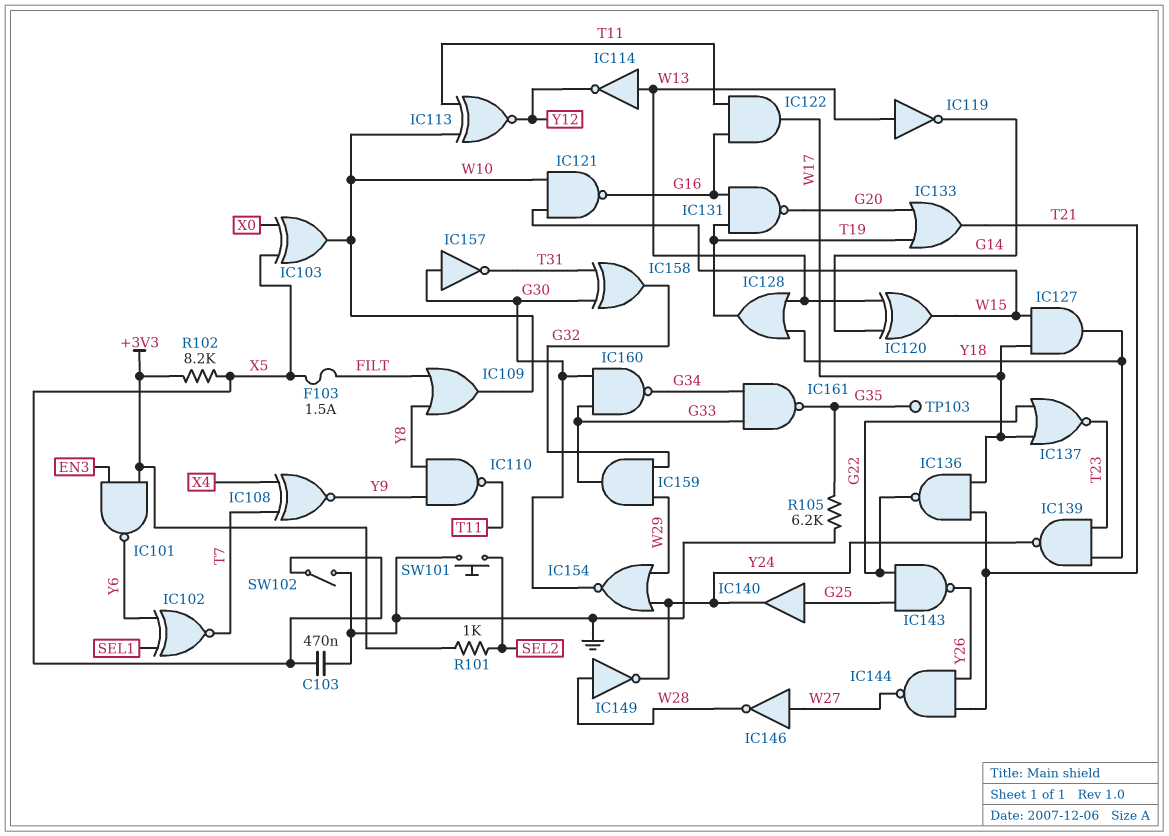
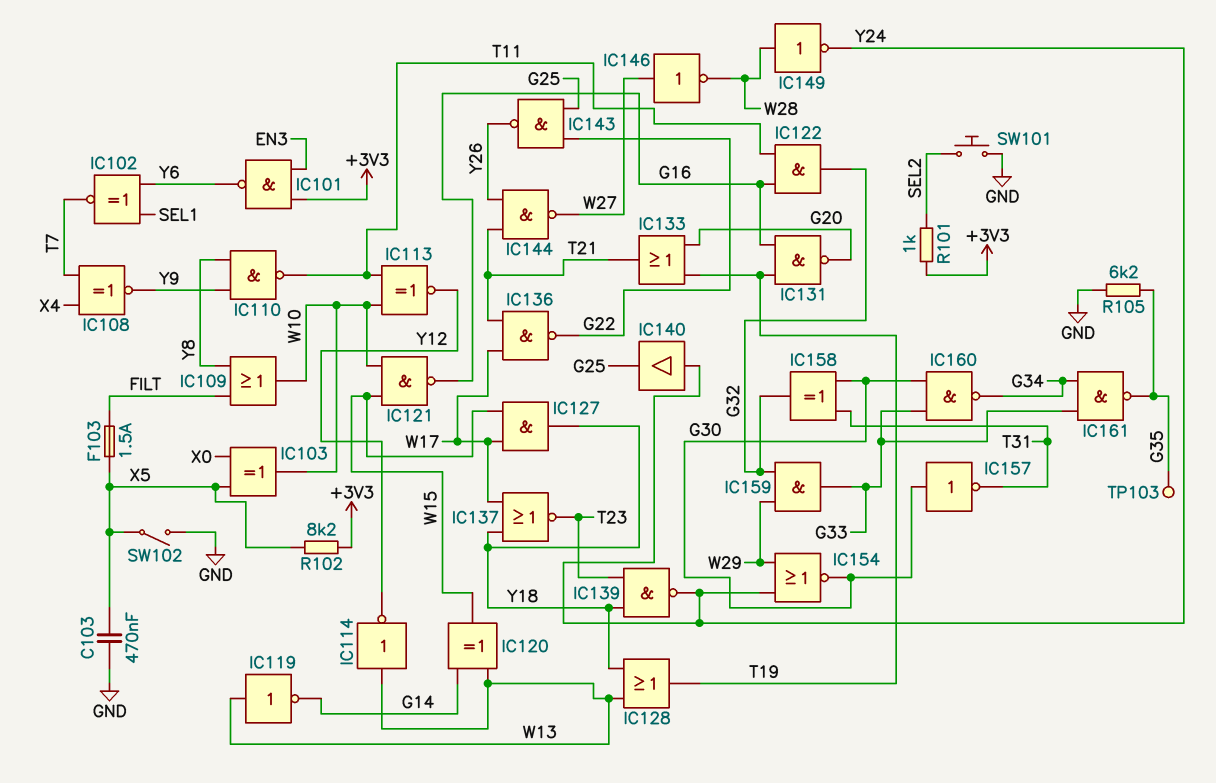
IC122: AND (in G16, in T11, out W17) -> AND (in G16, in T11, out G32)
IC137: NOR (in G22, in W17, out T23) -> NOR (in W17, in Y18, out T23)
IC140: buffer (in G25, out Y24) -> buffer (in Y24, out G25)

